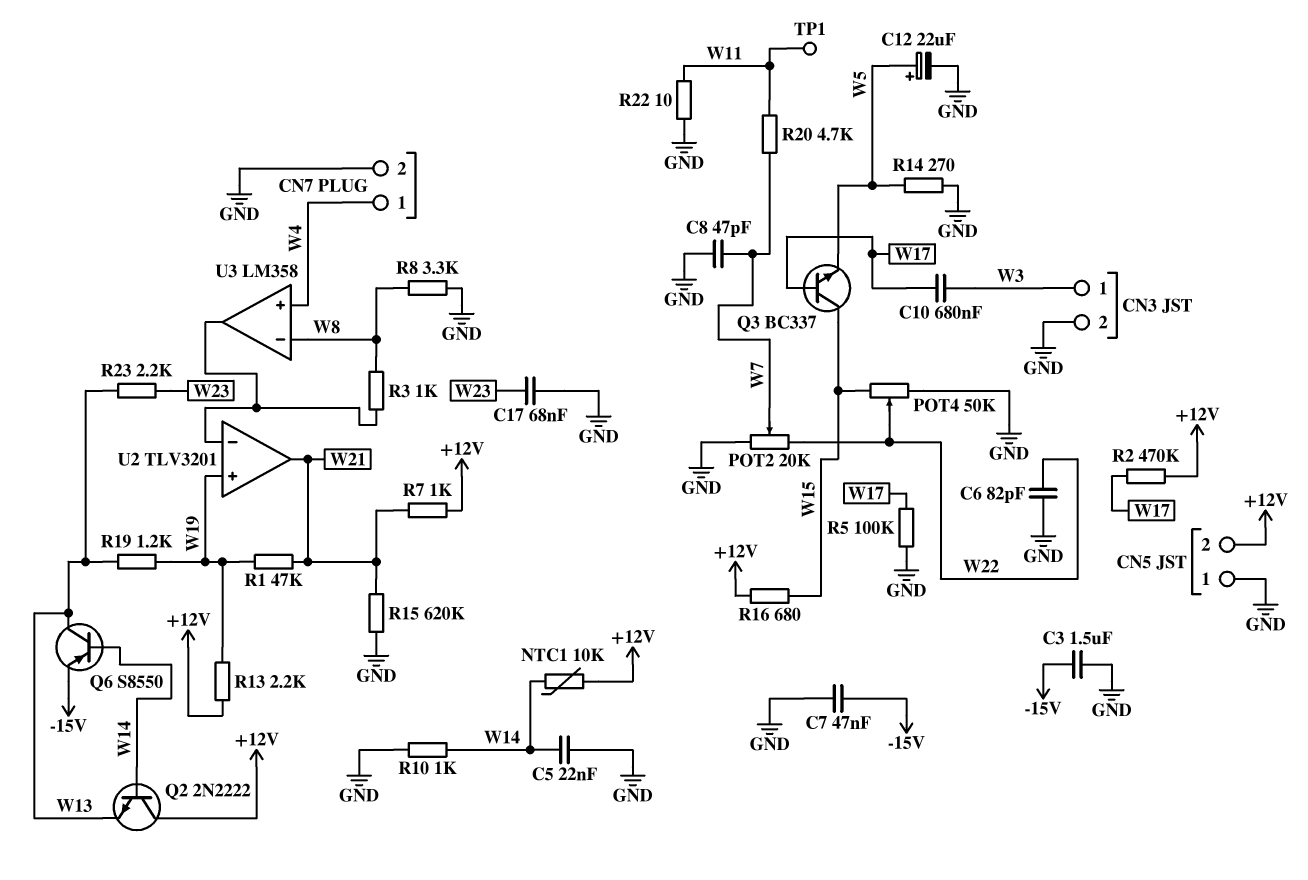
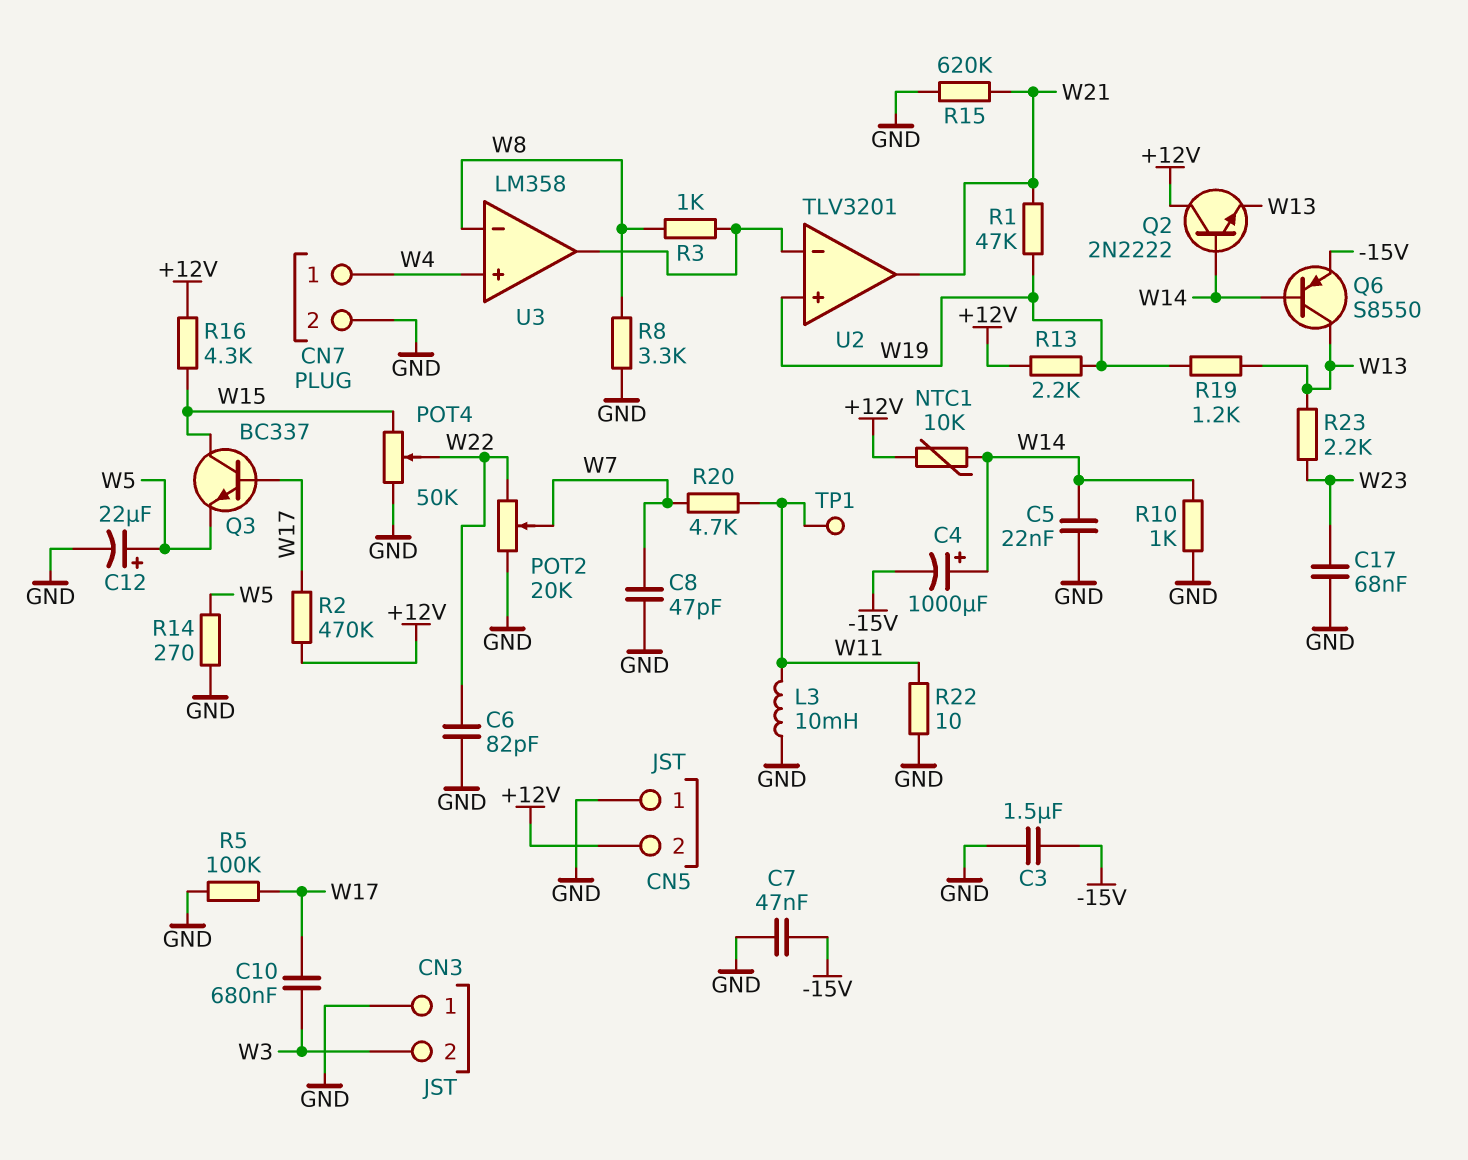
C4: none -> 1000uF (plus W14, minus -15V)
CN3 pin 1: W3 -> GND
CN3 pin 2: GND -> W3
L3: none -> 10mH (GND, W11)
R7: 1k (+12V, W21) -> none
R16: 680 (+12V, W15) -> 4.3k (+12V, W15)

